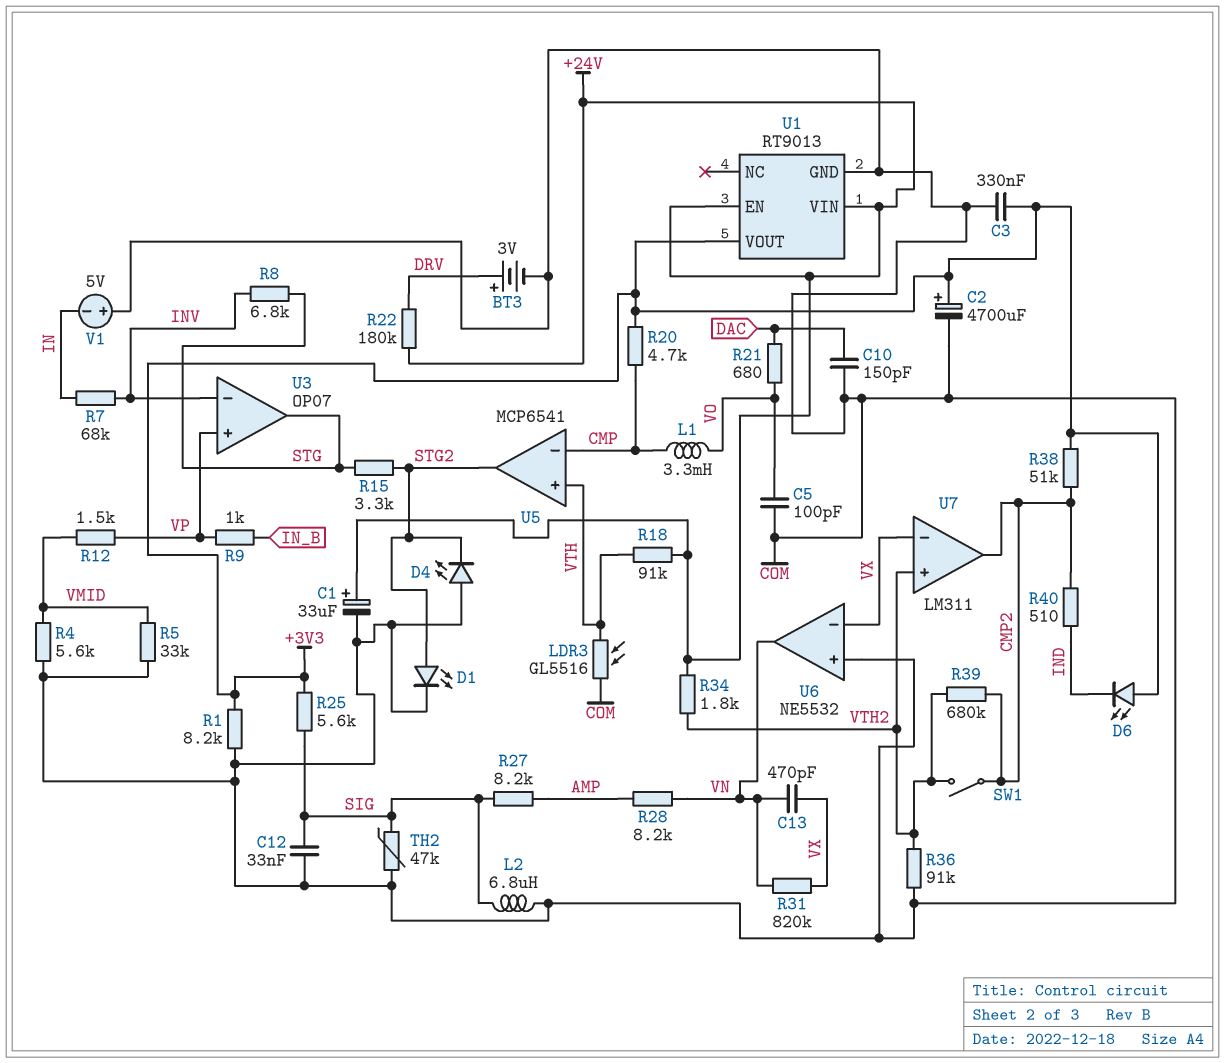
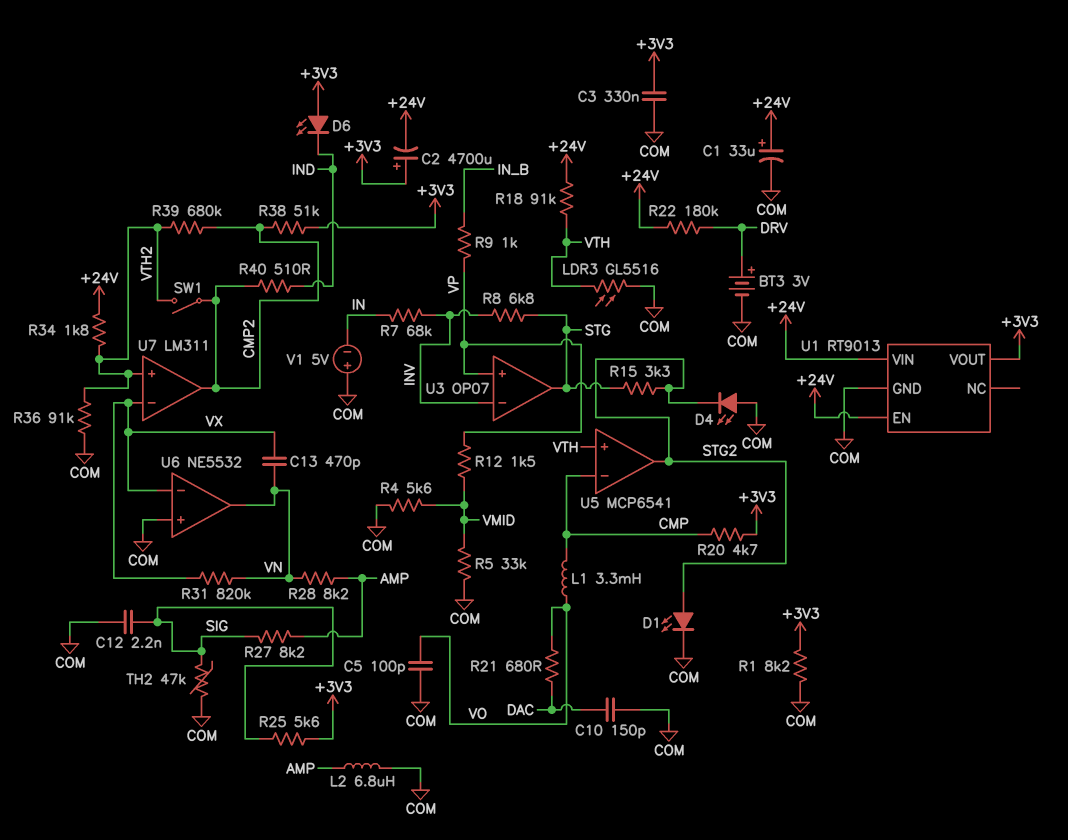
C2: 4700uF (plus +3V3, minus COM) -> 4700uF (plus +3V3, minus +24V)
C12: 33nF (COM, SIG) -> 2.2nF (COM, SIG)
L2: 6.8uH (COM, SIG) -> 6.8uH (AMP, COM)

